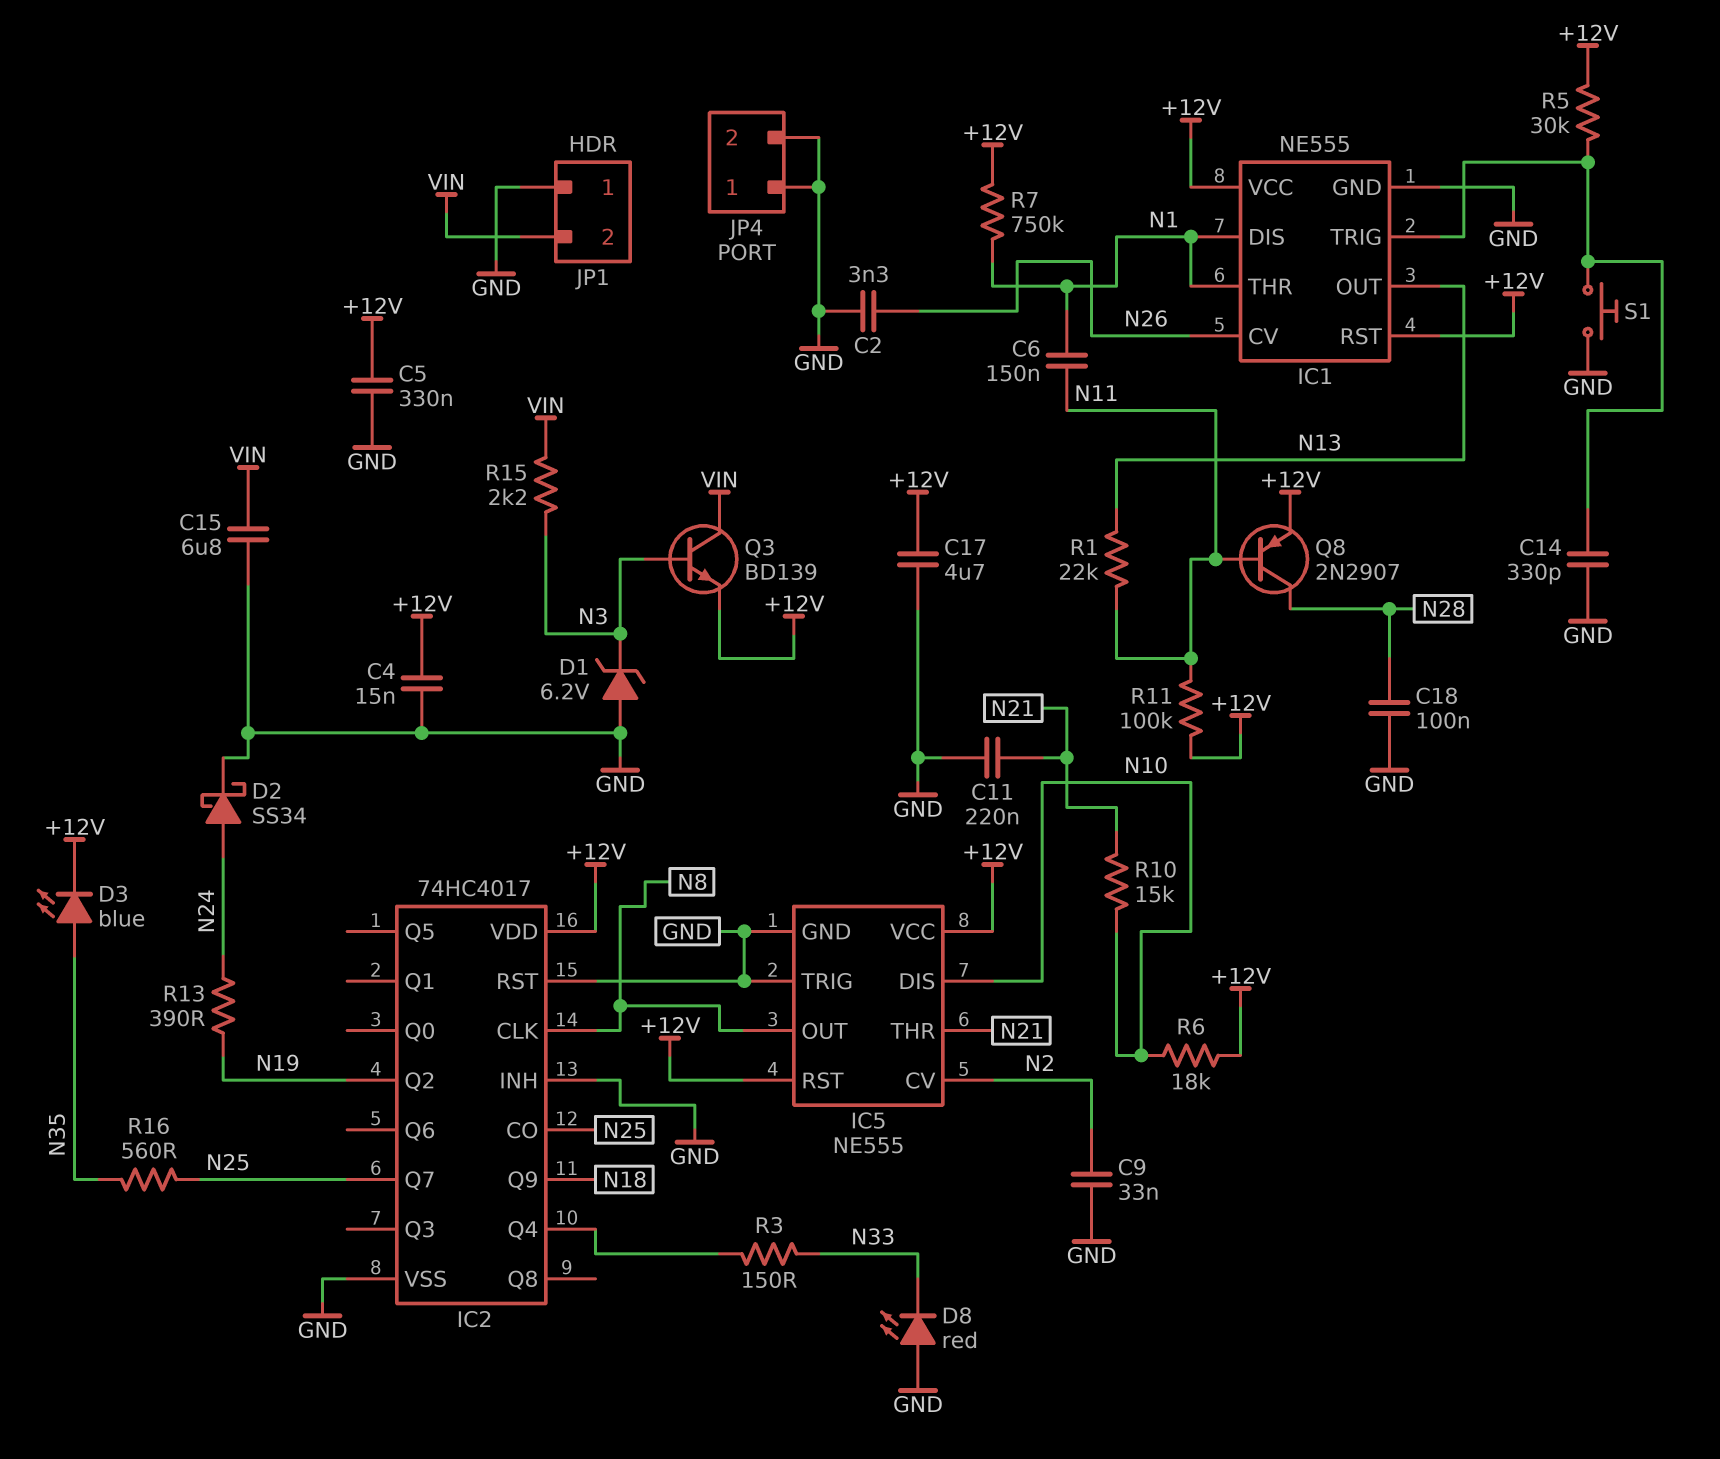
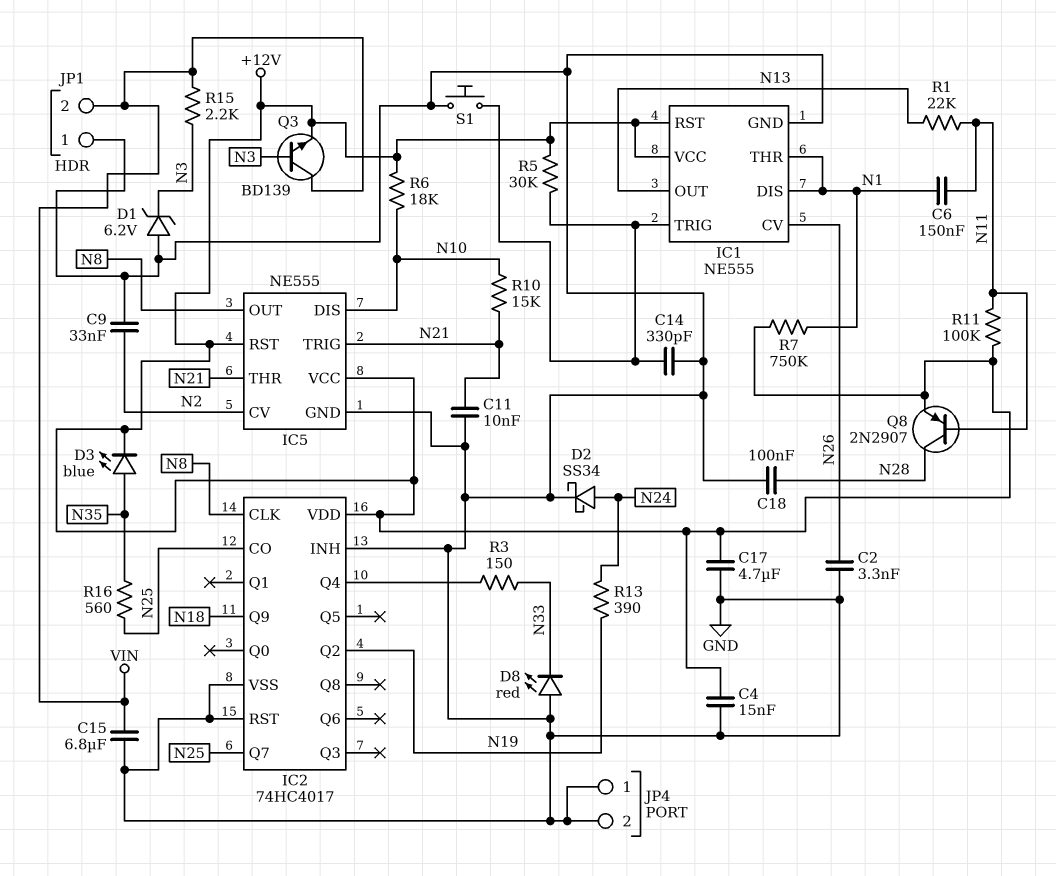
C5: 330nF (+12V, GND) -> none
C11: 220nF (GND, N21) -> 10nF (GND, N21)
IC5 pin TRIG: GND -> N21

